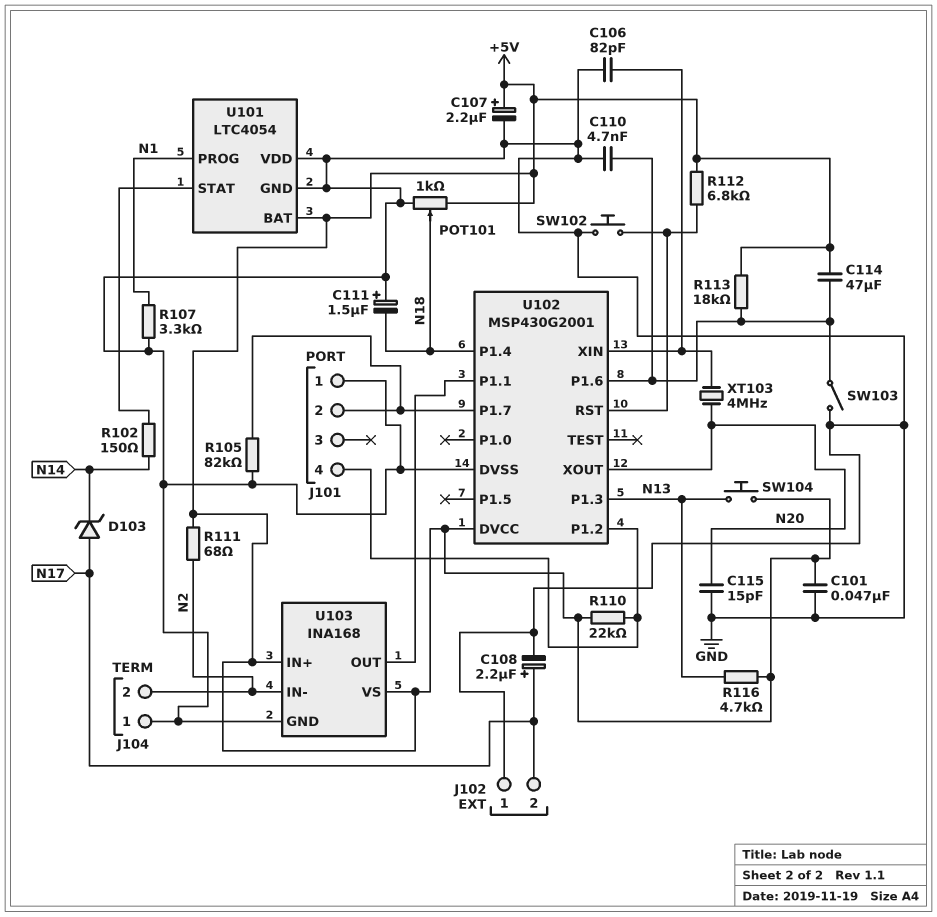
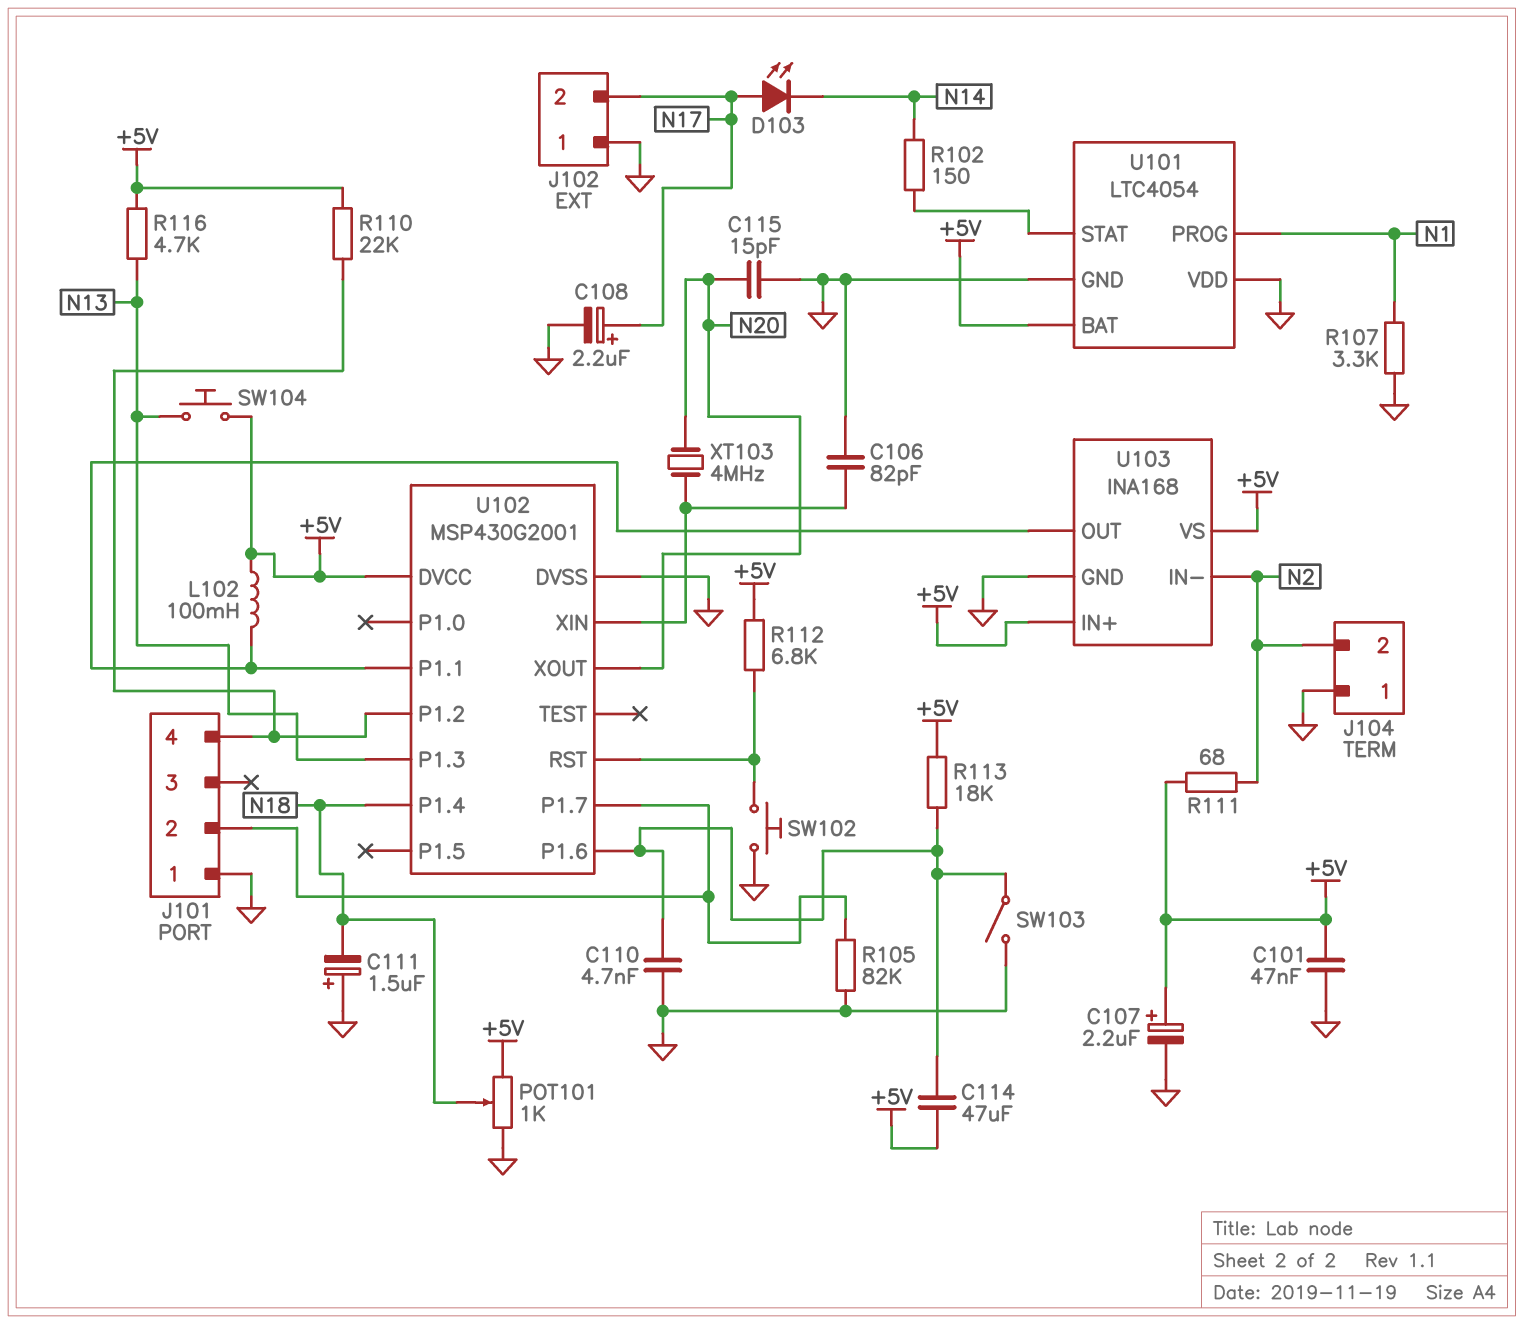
D103: zener (A N17, K N14) -> LED (A N17, K N14)
L102: none -> 100mH (+5V, U102/P1.1)

